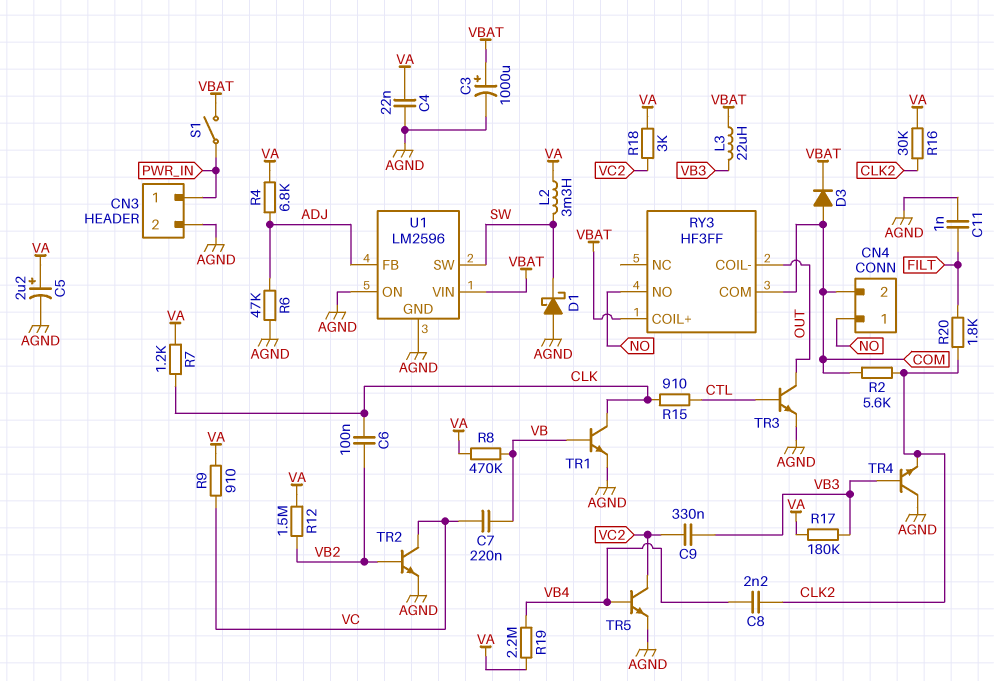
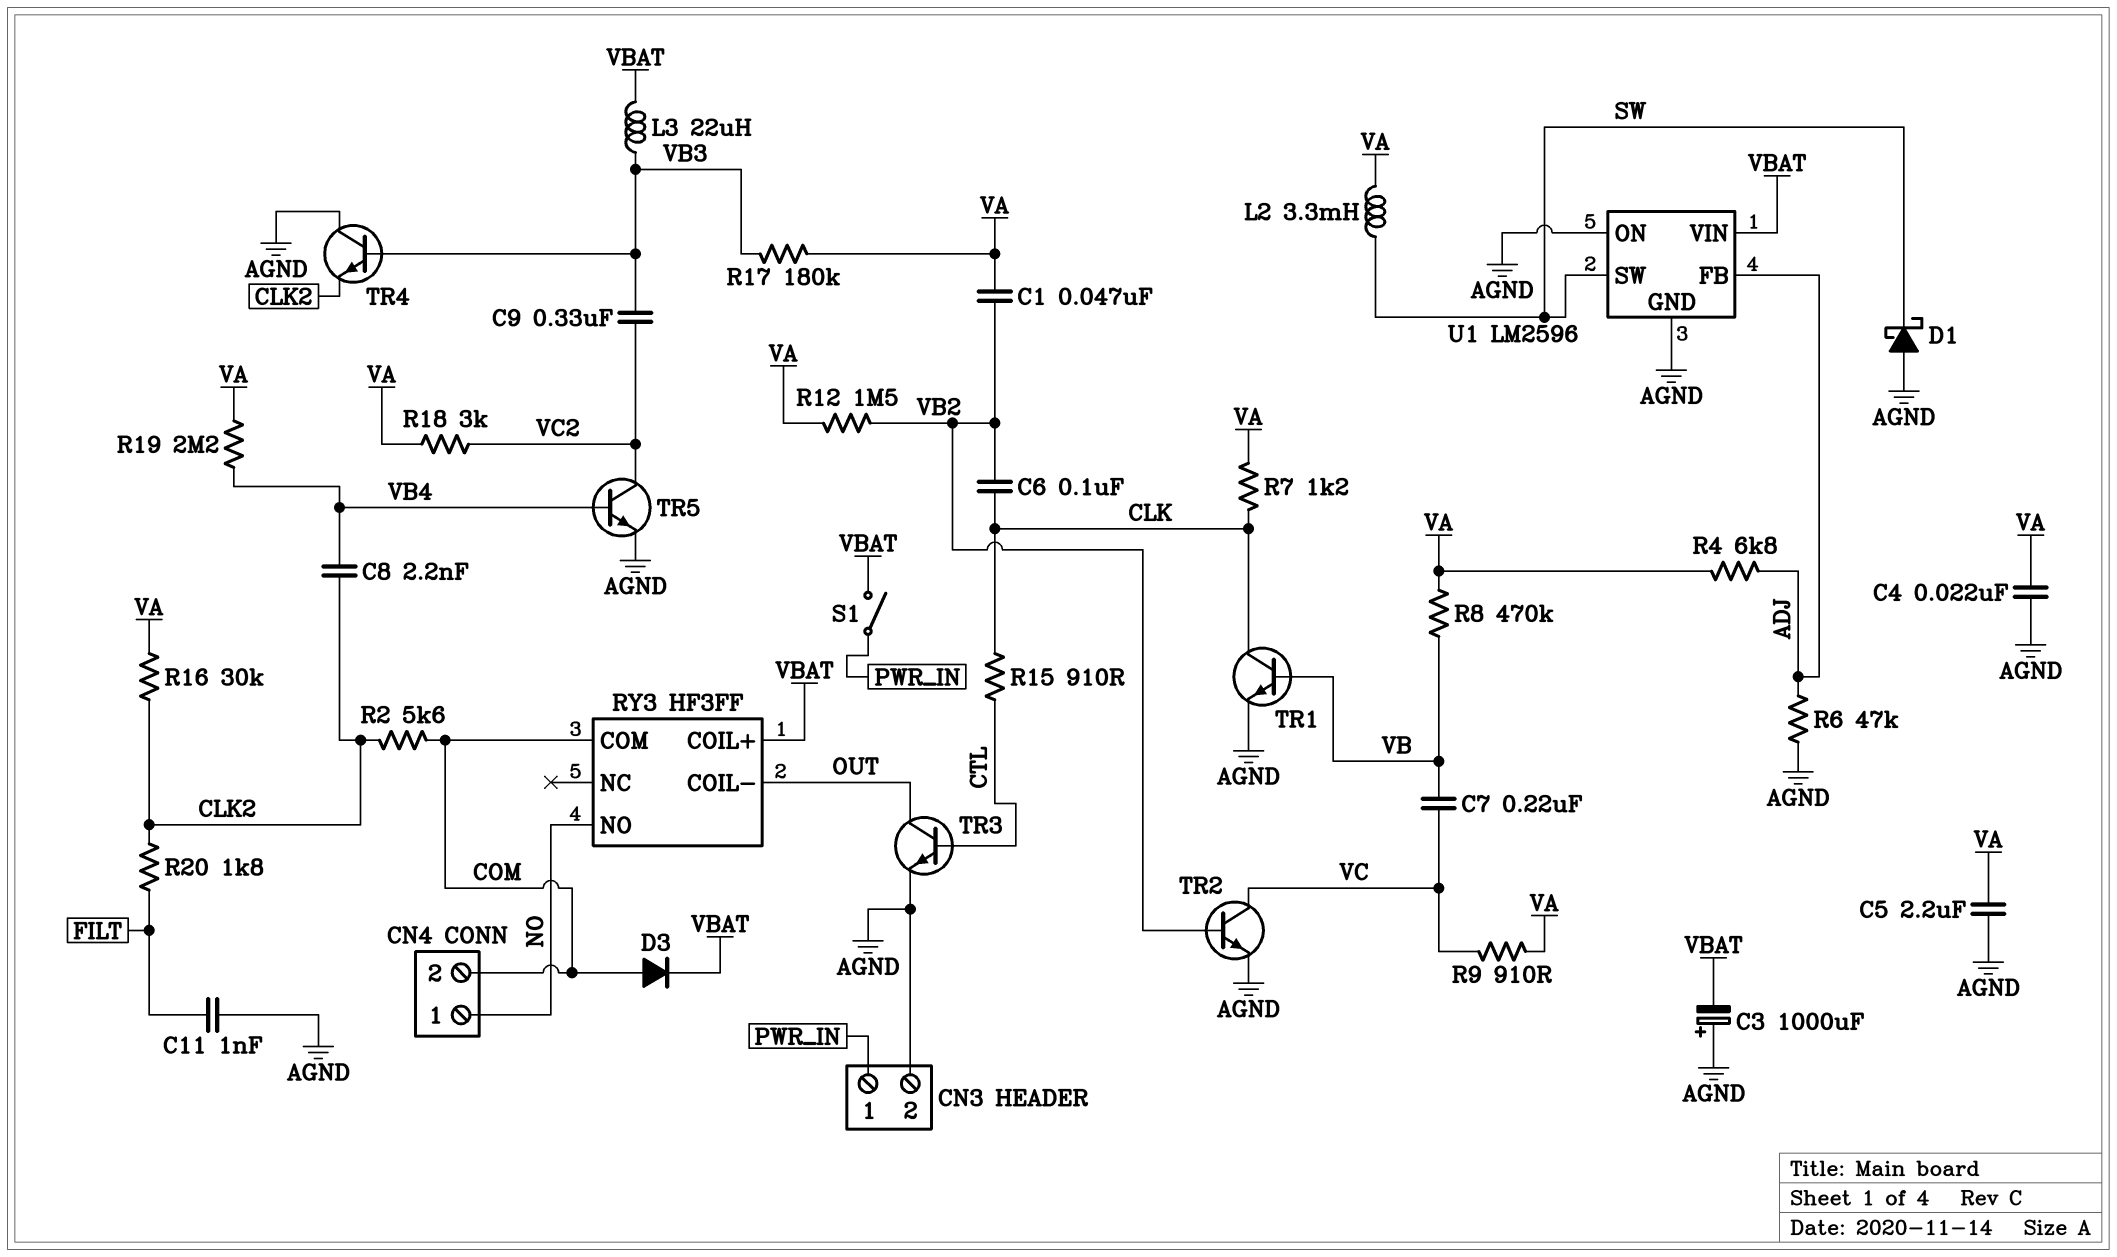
C1: none -> 47nF (VA, VB2)
C3: 1000uF (plus VBAT, minus AGND) -> 1000uF (plus AGND, minus VBAT)
C5: 2.2uF (plus VA, minus AGND) -> 2.2uF (AGND, VA)

